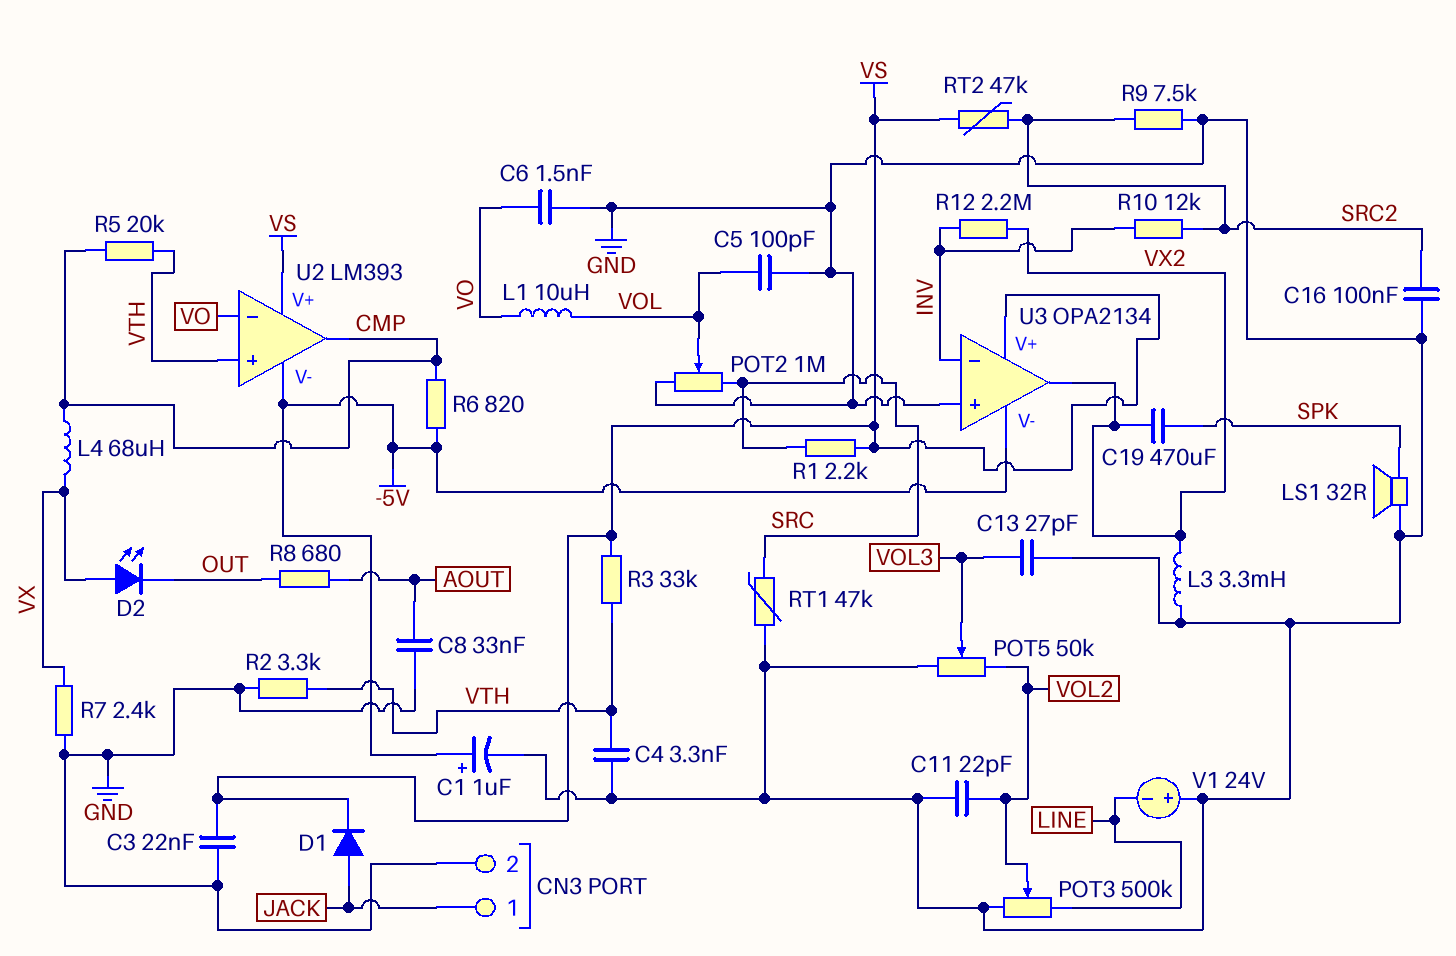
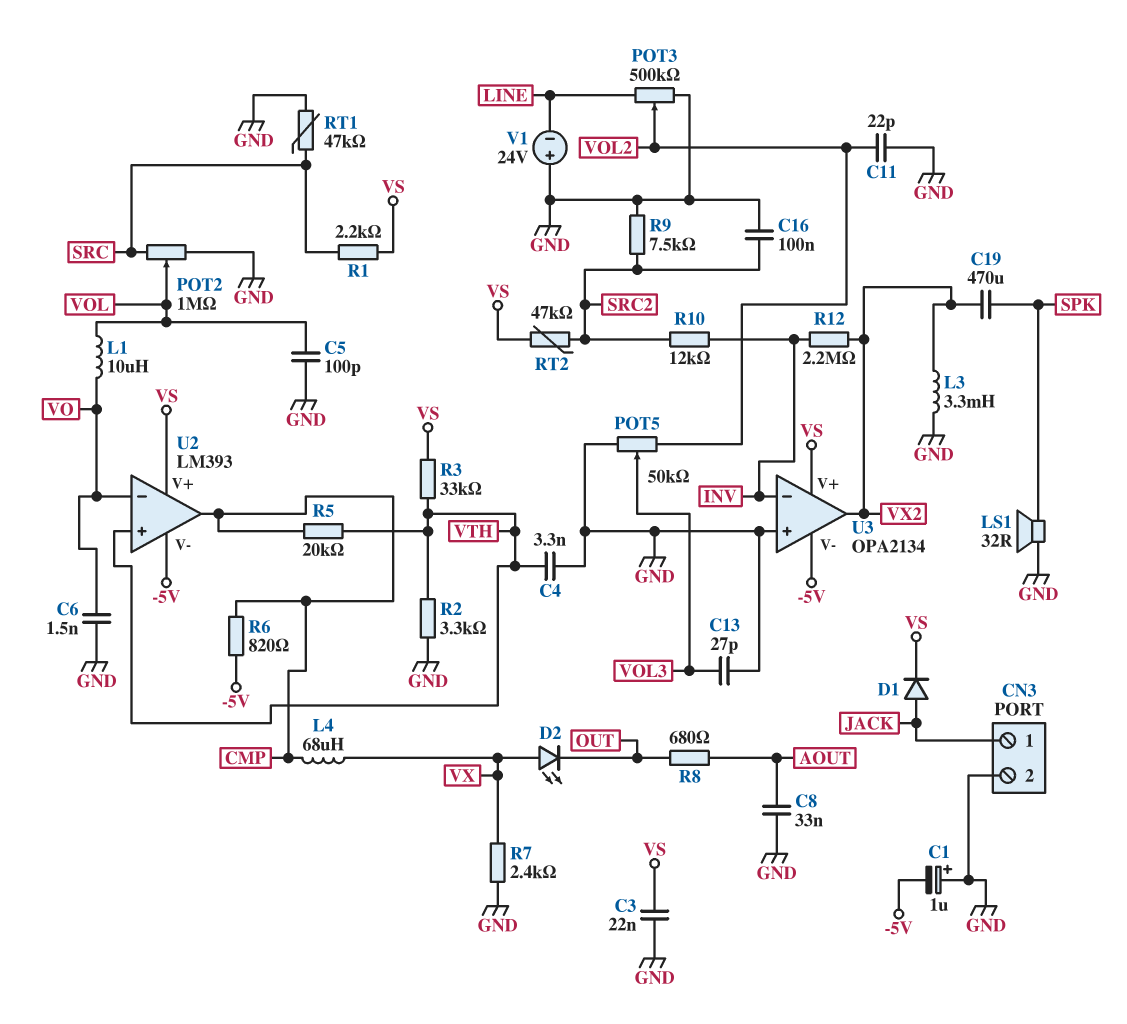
C1: 1uF (plus -5V, minus GND) -> 1uF (plus GND, minus -5V)

